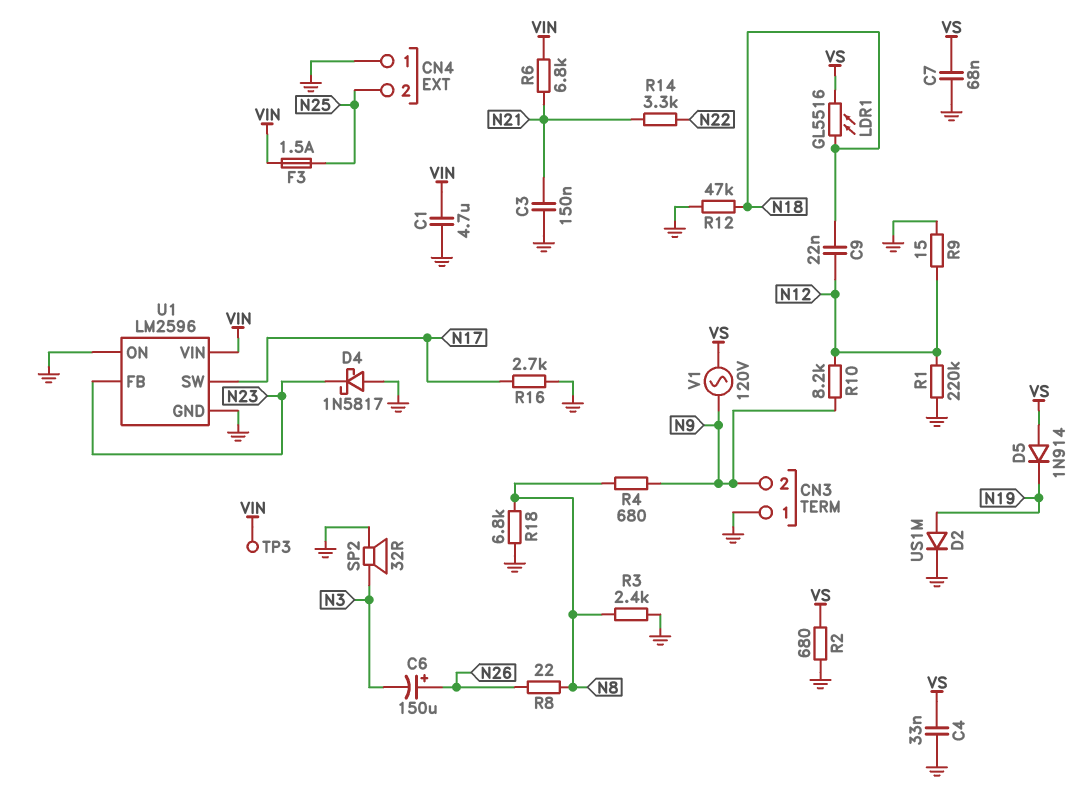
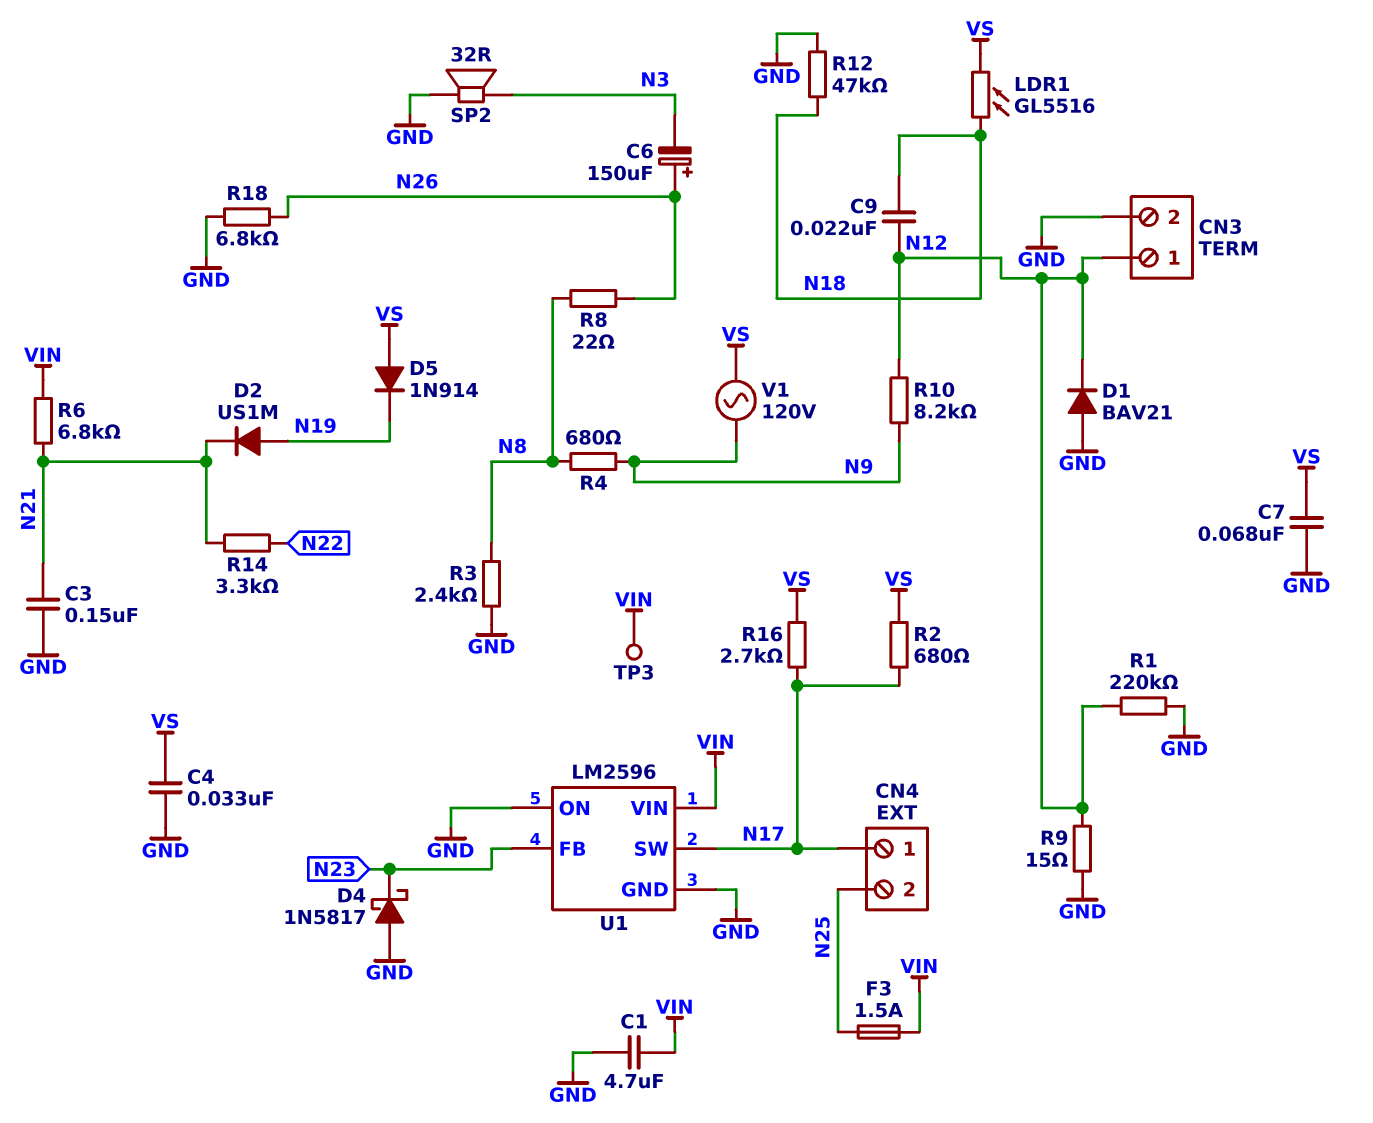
CN3 pin 1: GND -> N12
CN3 pin 2: N9 -> GND
CN4 pin 1: GND -> N17
D1: none -> diode BAV21 (A GND, K N12)
D2: diode US1M (A N19, K GND) -> diode US1M (A N19, K N21)
R2: 680 (GND, VS) -> 680 (N17, VS)
R16: 2.7k (GND, N17) -> 2.7k (N17, VS)
R18: 6.8k (GND, N8) -> 6.8k (GND, N26)

